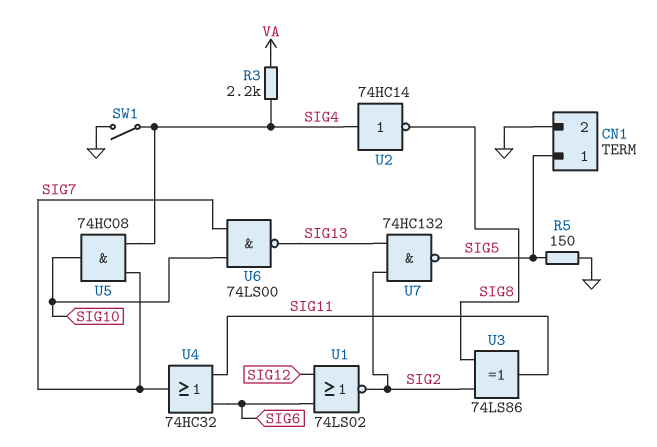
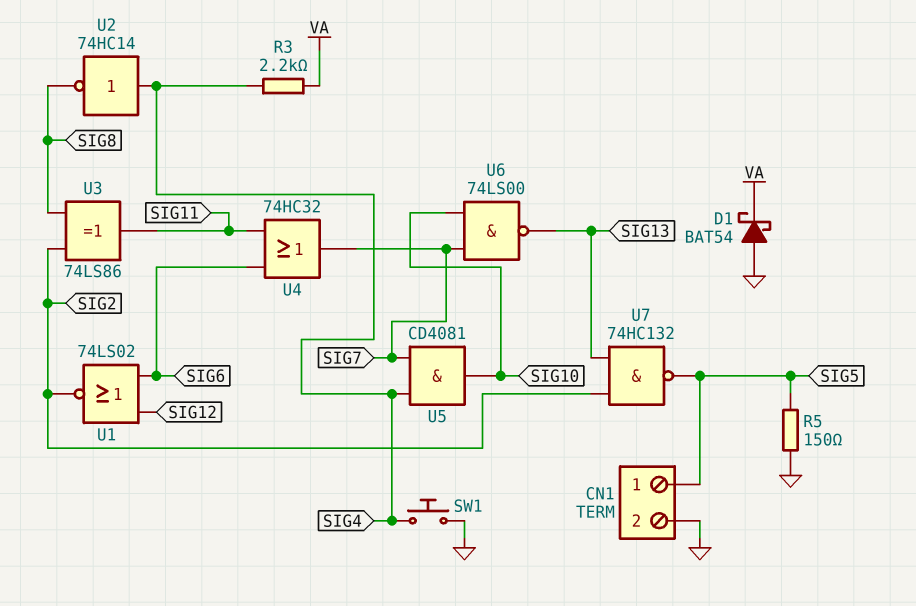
D1: none -> schottky BAT54 (A GND, K VA)
SW1: switch (GND, SIG4) -> button (GND, SIG4)
U5: AND 74HC08 (in SIG4, in SIG7, out SIG10) -> AND CD4081 (in SIG4, in SIG7, out SIG10)

